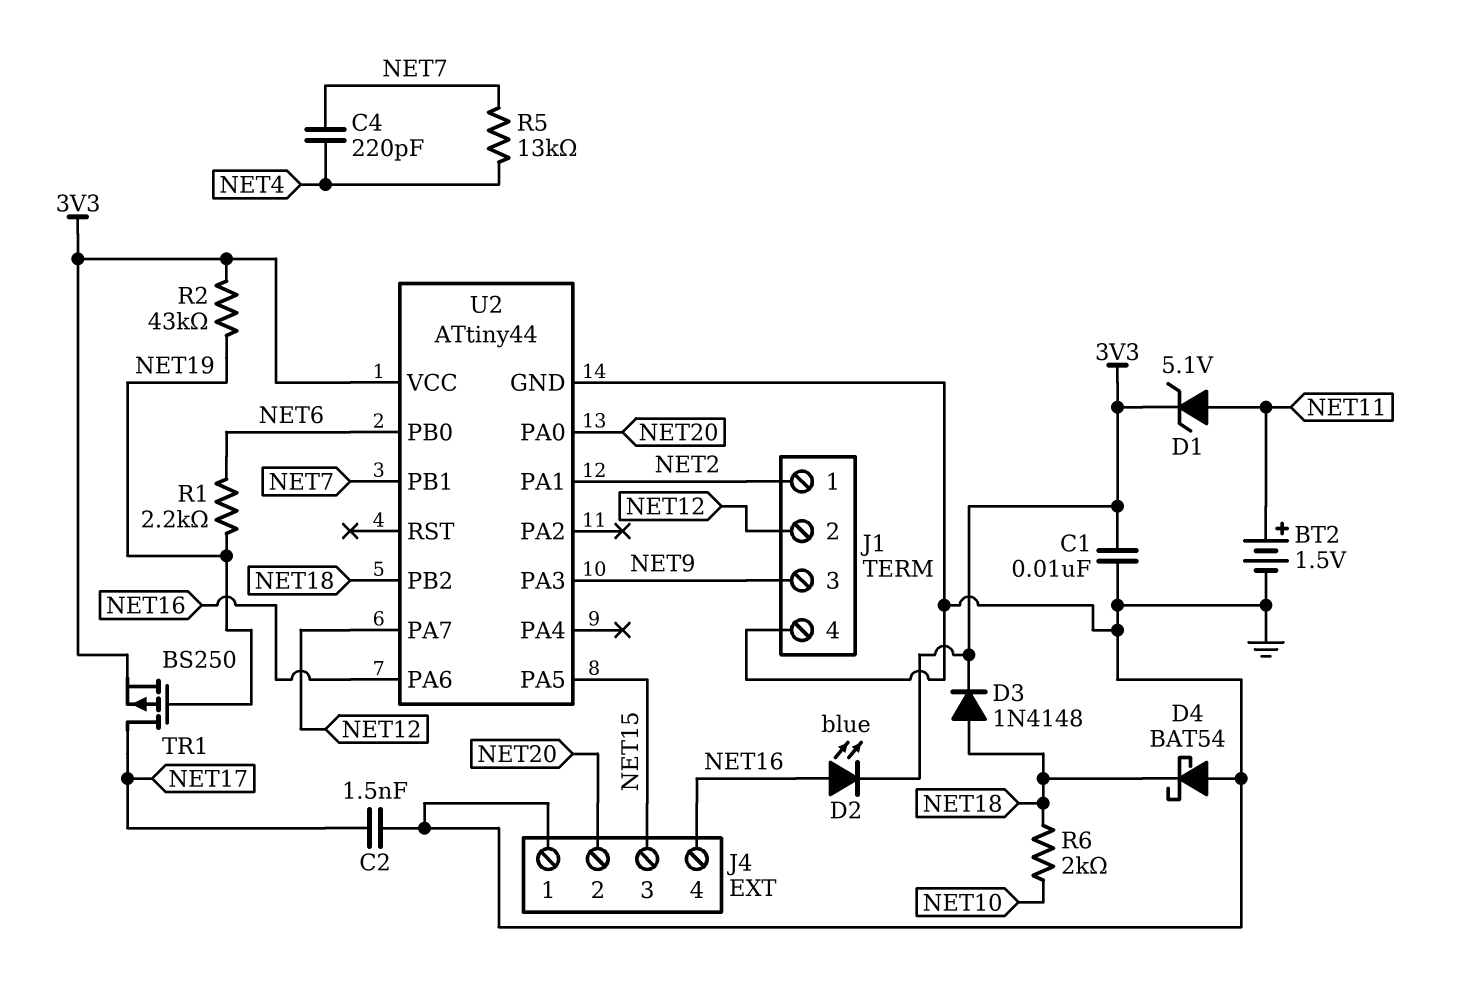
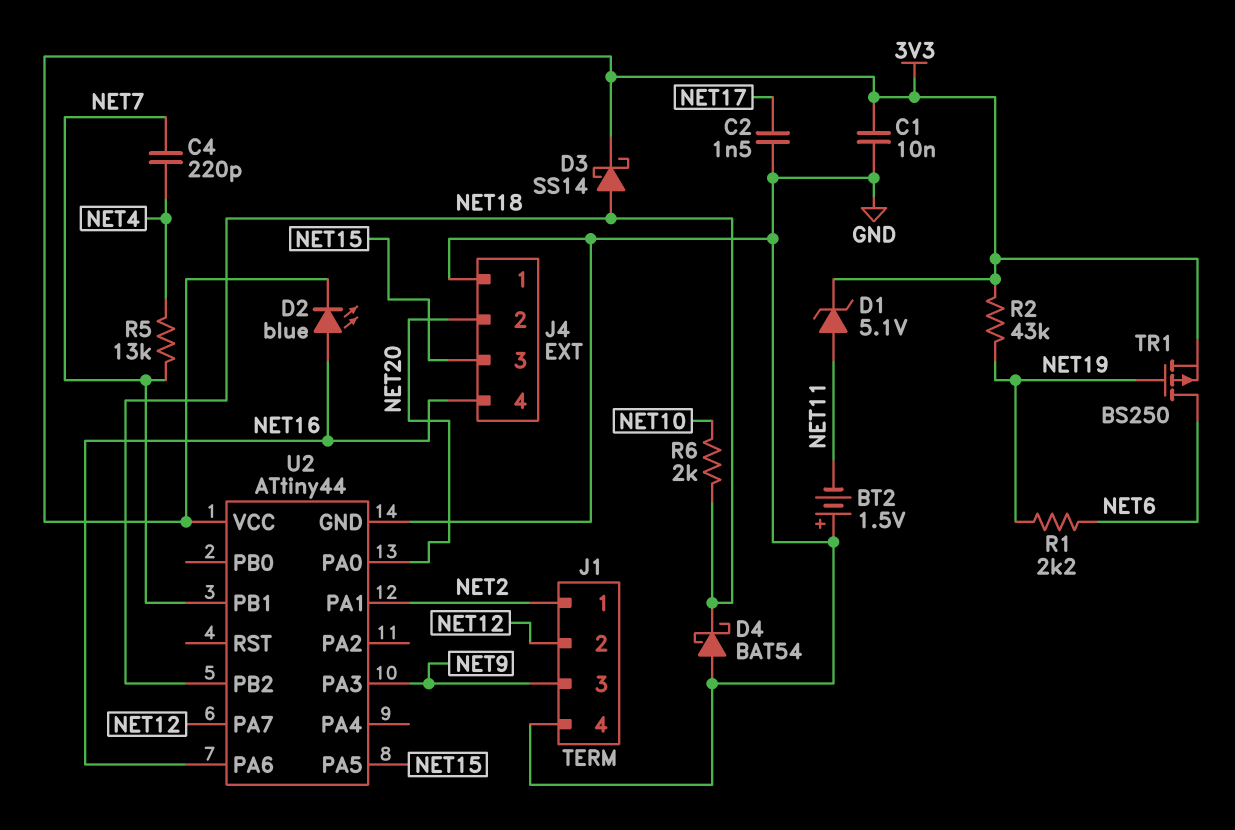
BT2: 1.5V (plus NET11, minus GND) -> 1.5V (plus GND, minus NET11)
D3: diode 1N4148 (A NET18, K 3V3) -> schottky SS14 (A NET18, K 3V3)
TR1: PMOS BS250 (G NET19, D NET17, S 3V3) -> PMOS BS250 (G NET19, D NET6, S 3V3)
U2 pin PB0: NET6 -> none

